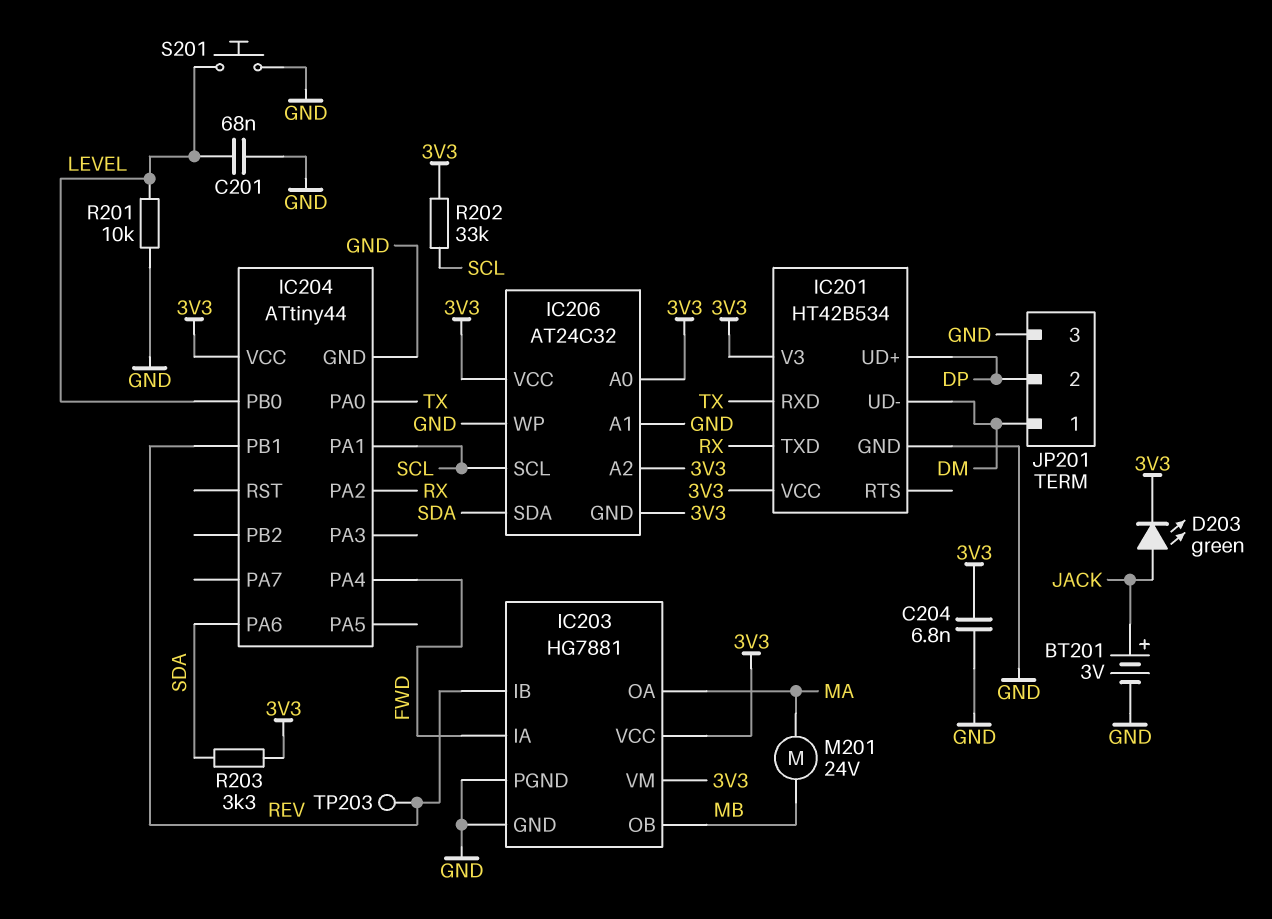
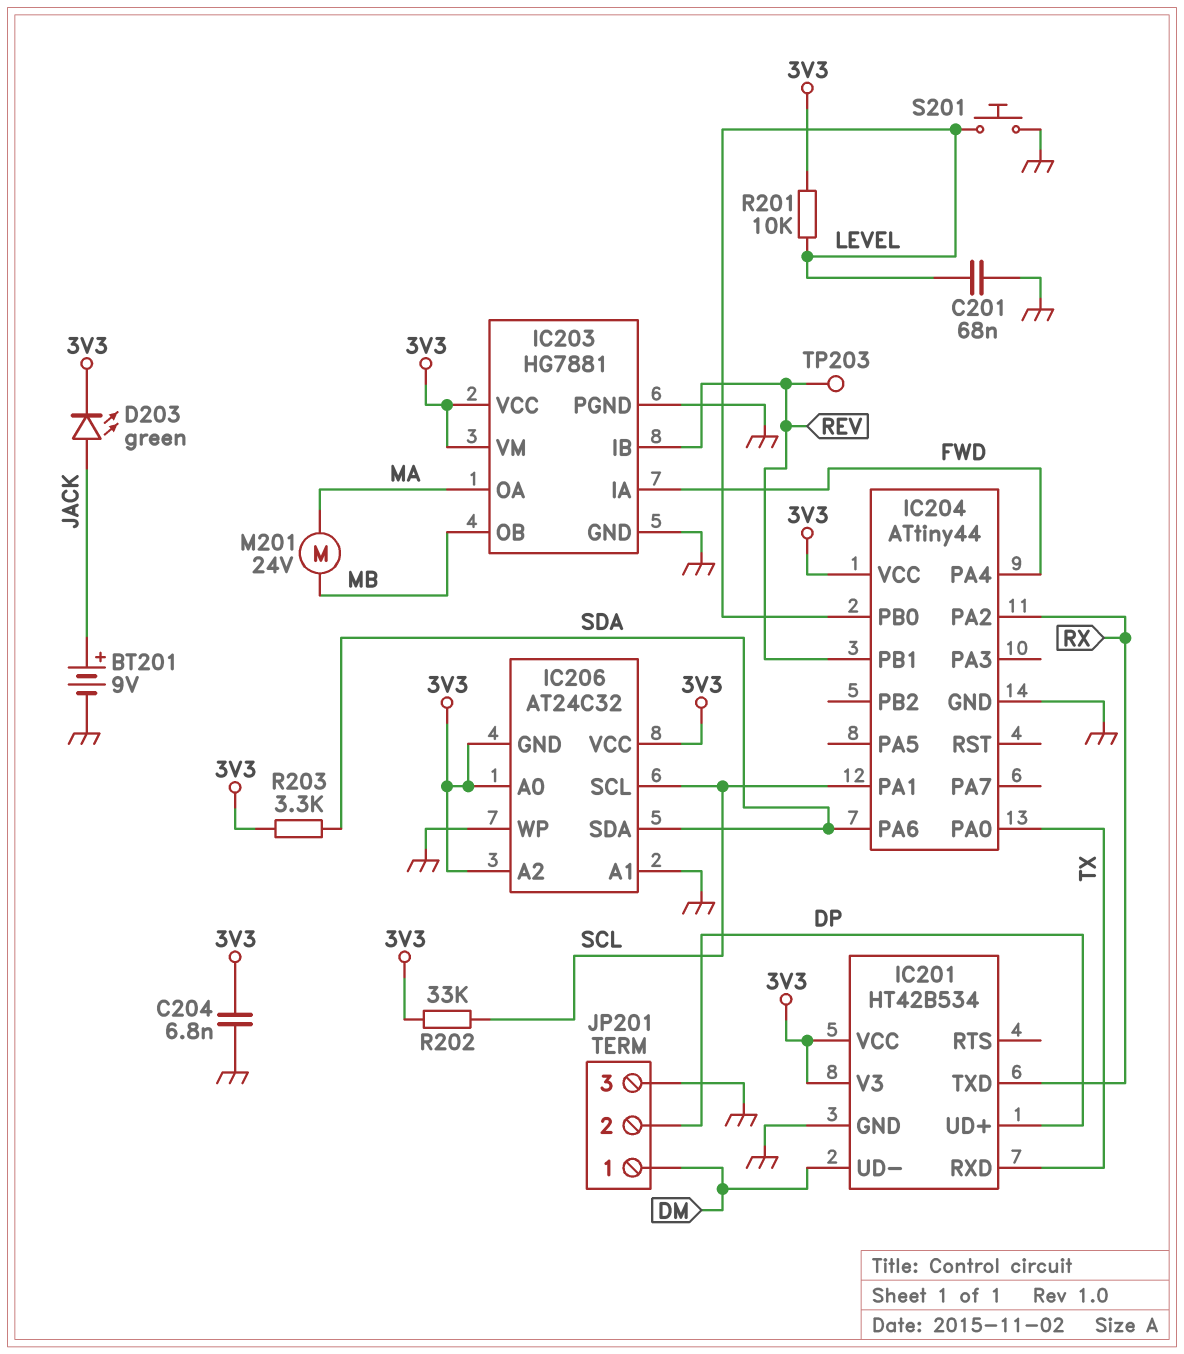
BT201: 3V (plus JACK, minus GND) -> 9V (plus JACK, minus GND)
R201: 10k (GND, LEVEL) -> 10k (3V3, LEVEL)

